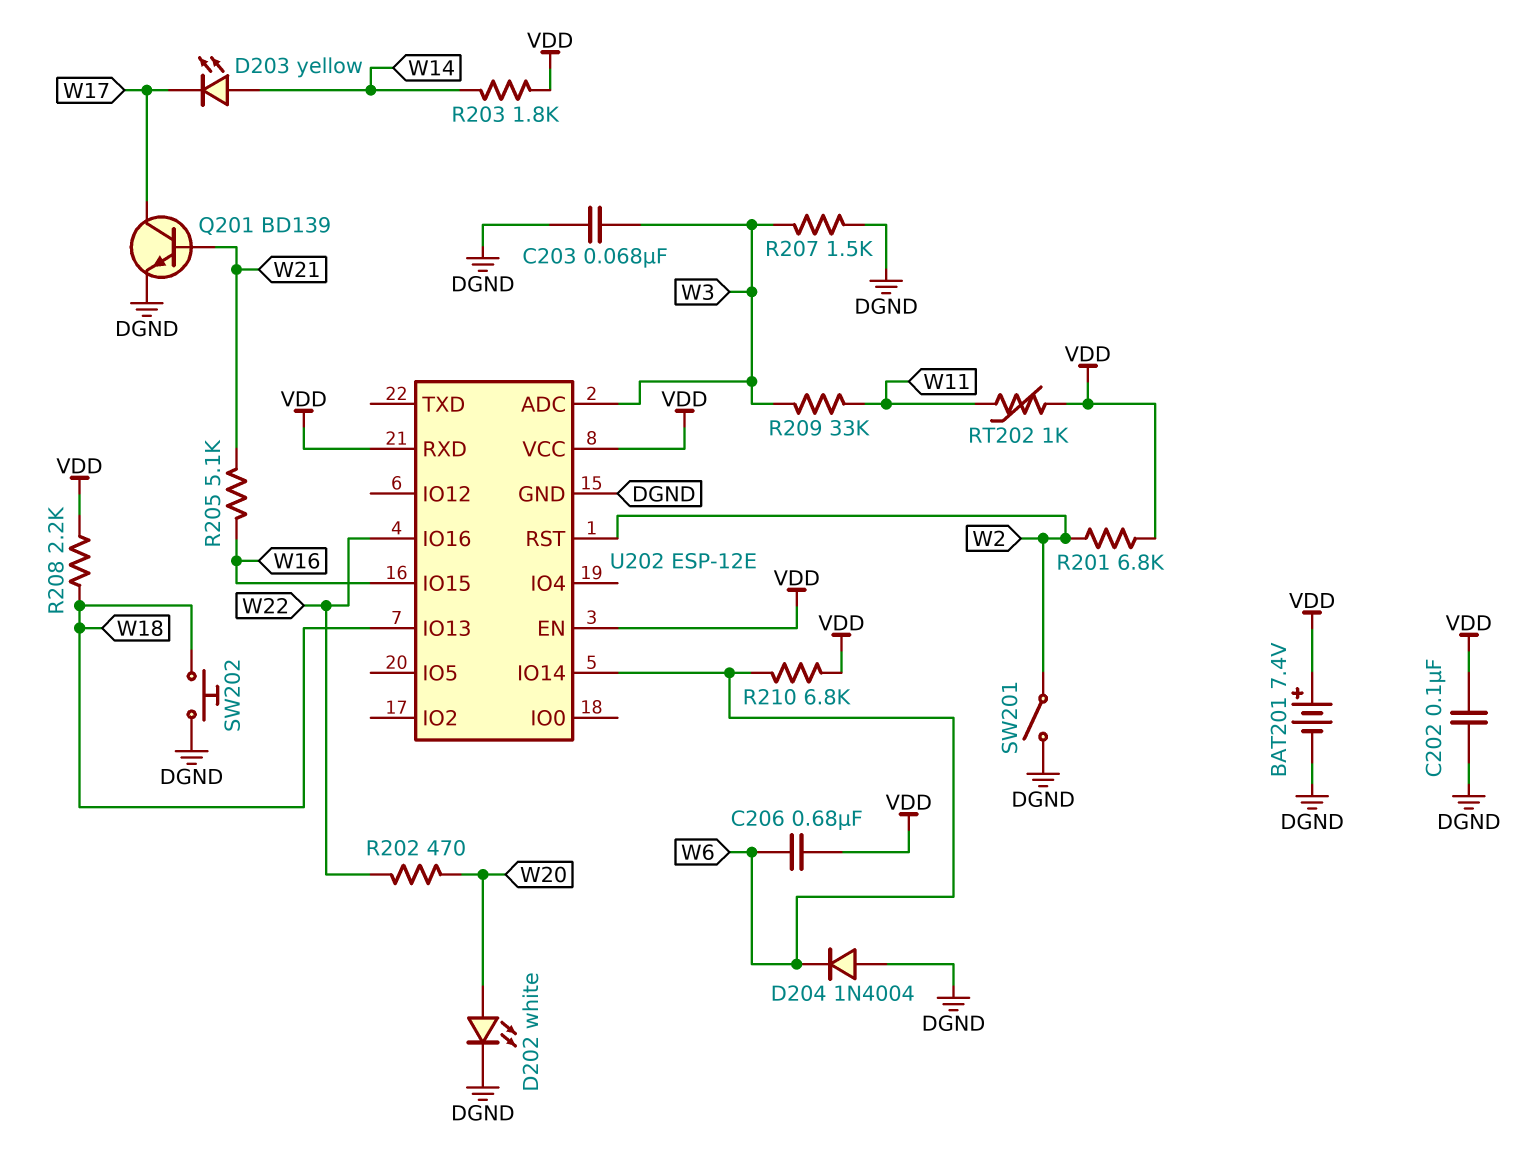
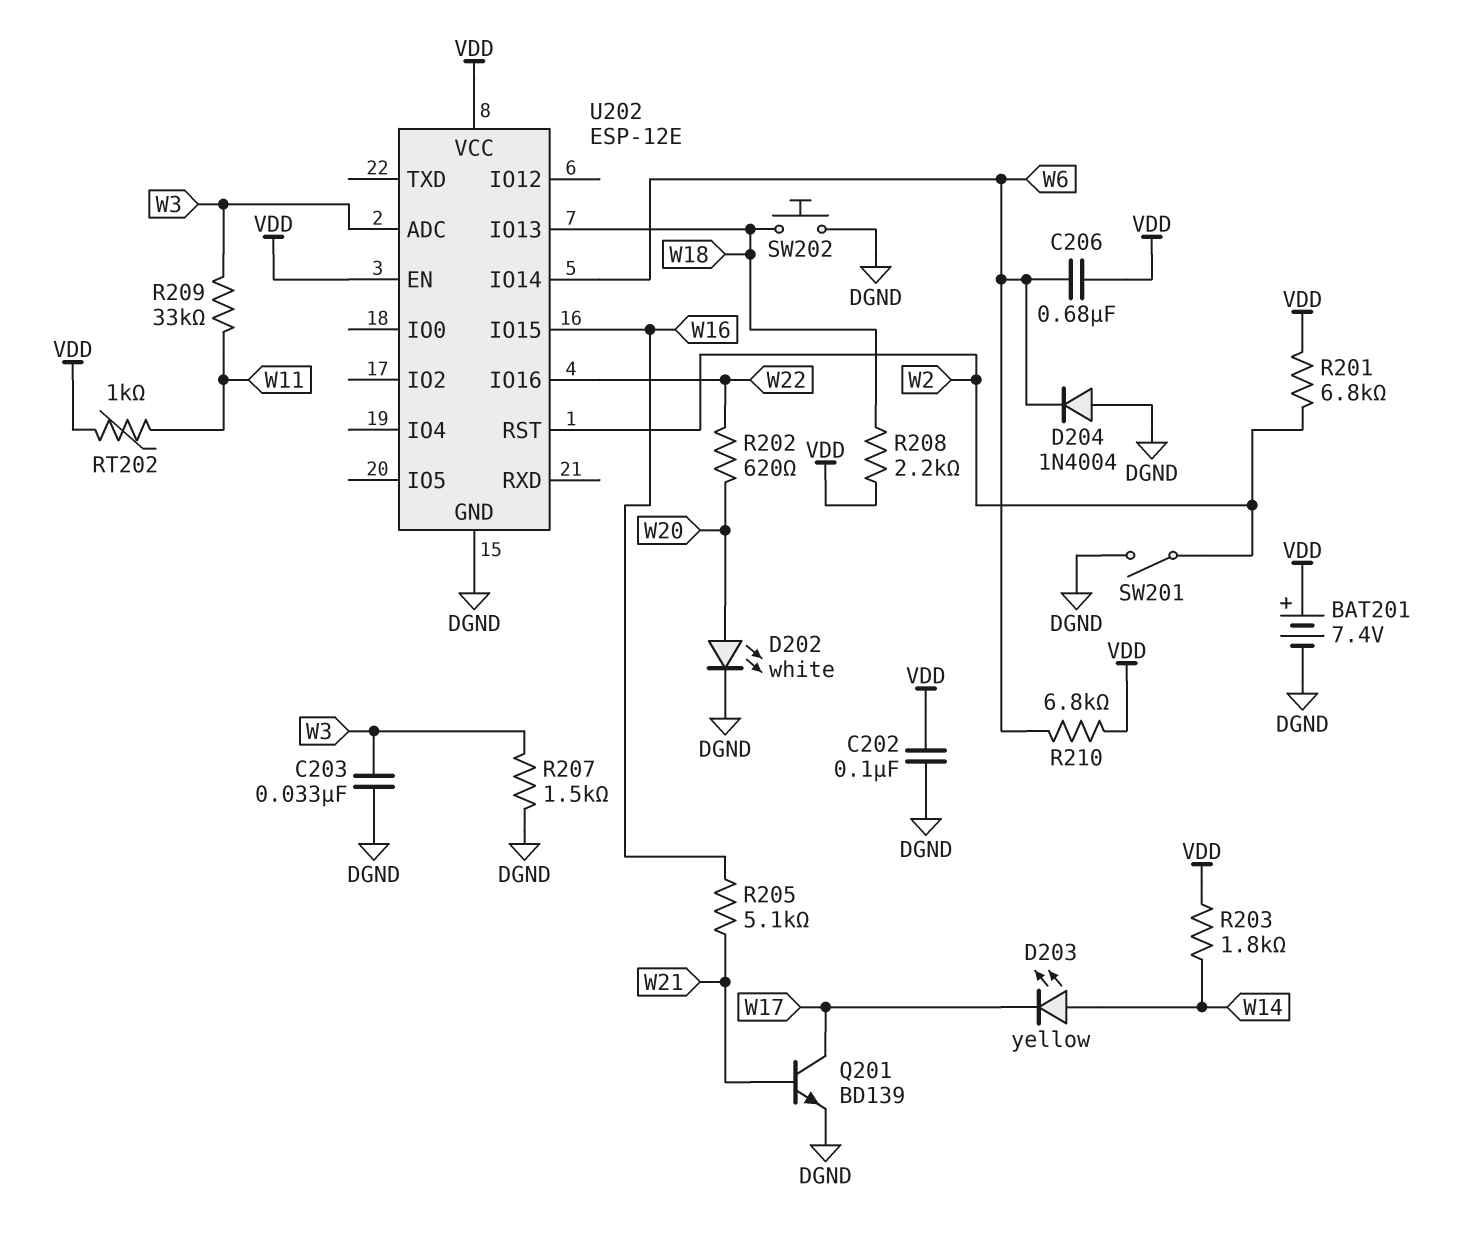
C203: 68nF (DGND, W3) -> 33nF (DGND, W3)
R202: 470 (W20, W22) -> 620 (W20, W22)
U202 pin RXD: VDD -> none

